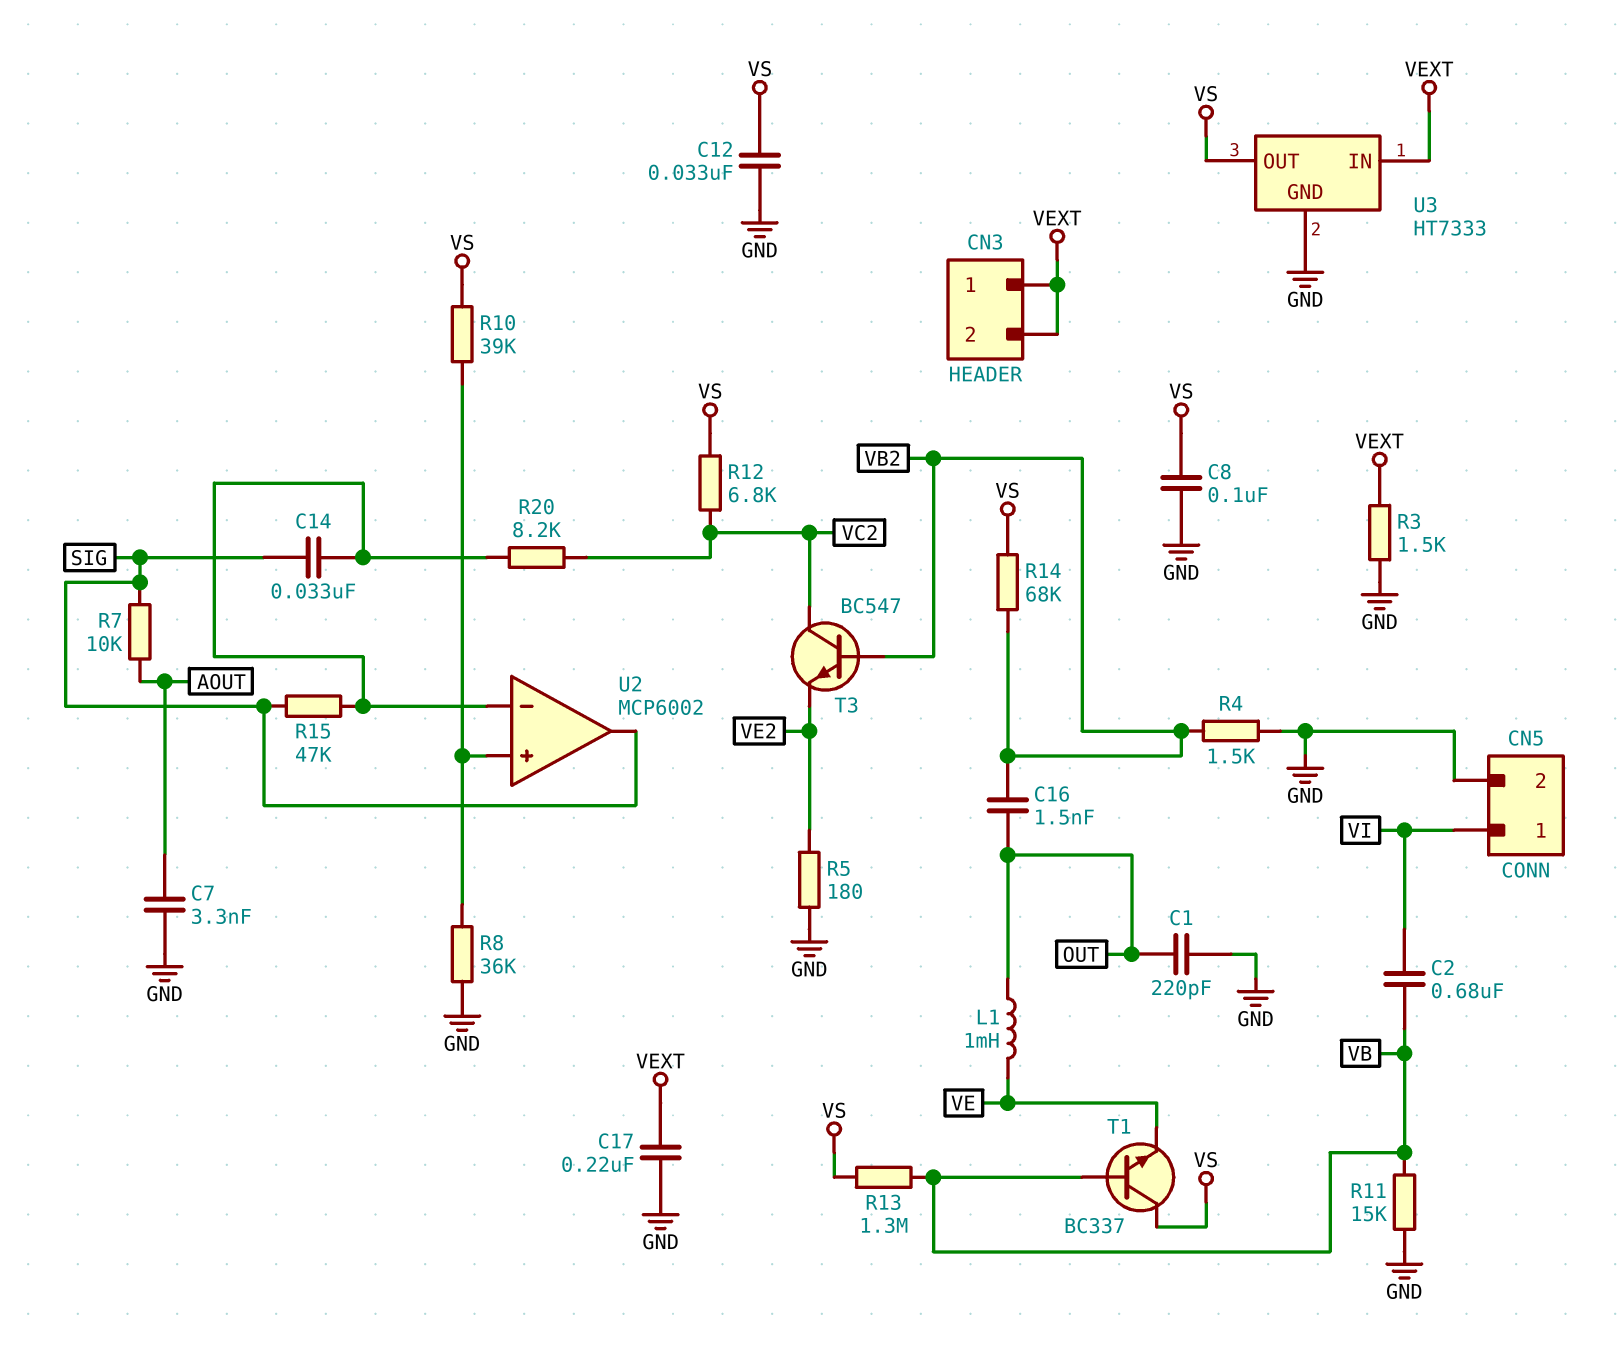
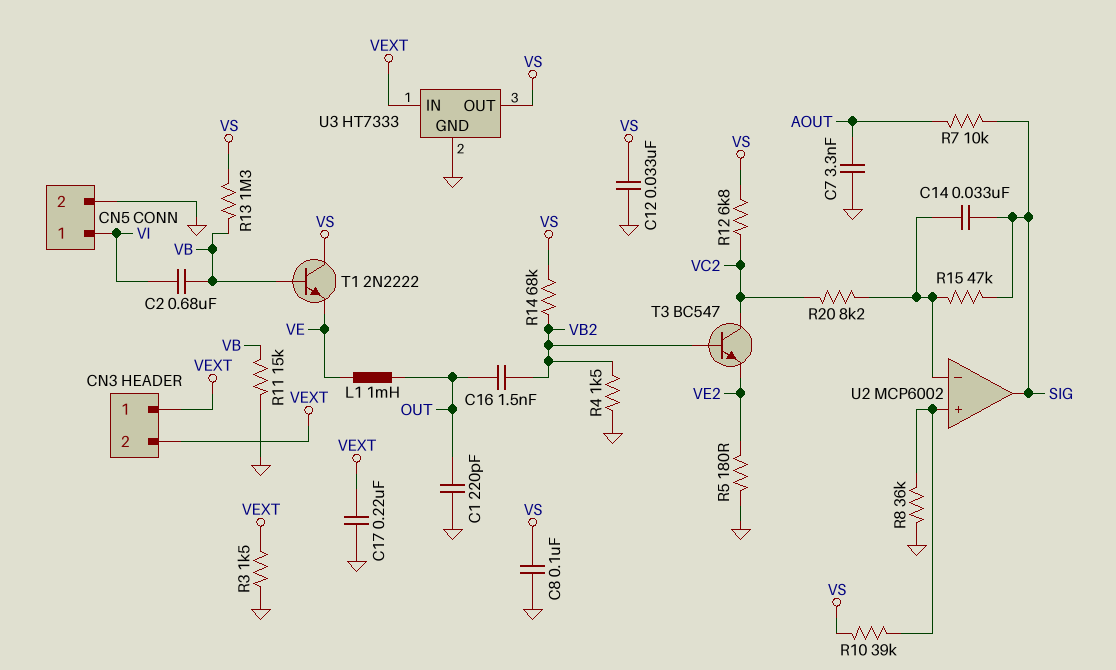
T1: NPN BC337 (B VB, C VS, E VE) -> NPN 2N2222 (B VB, C VS, E VE)

